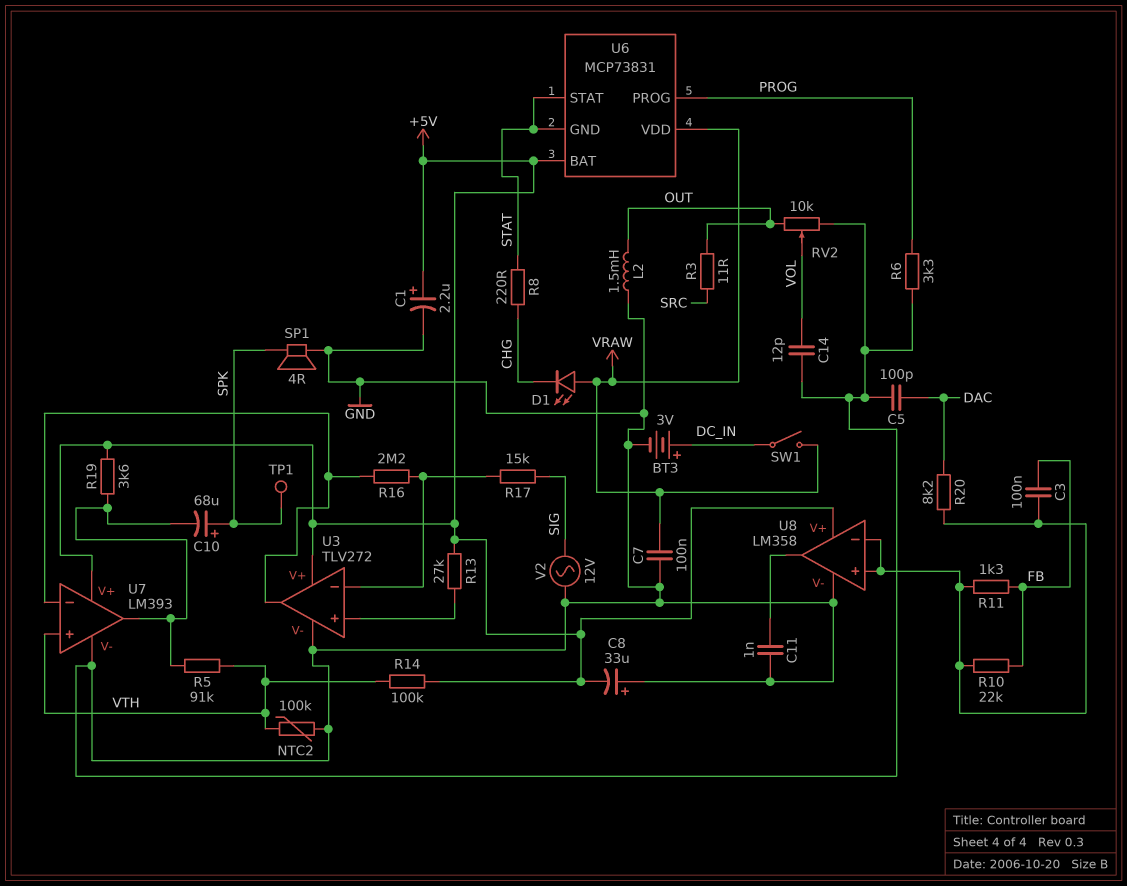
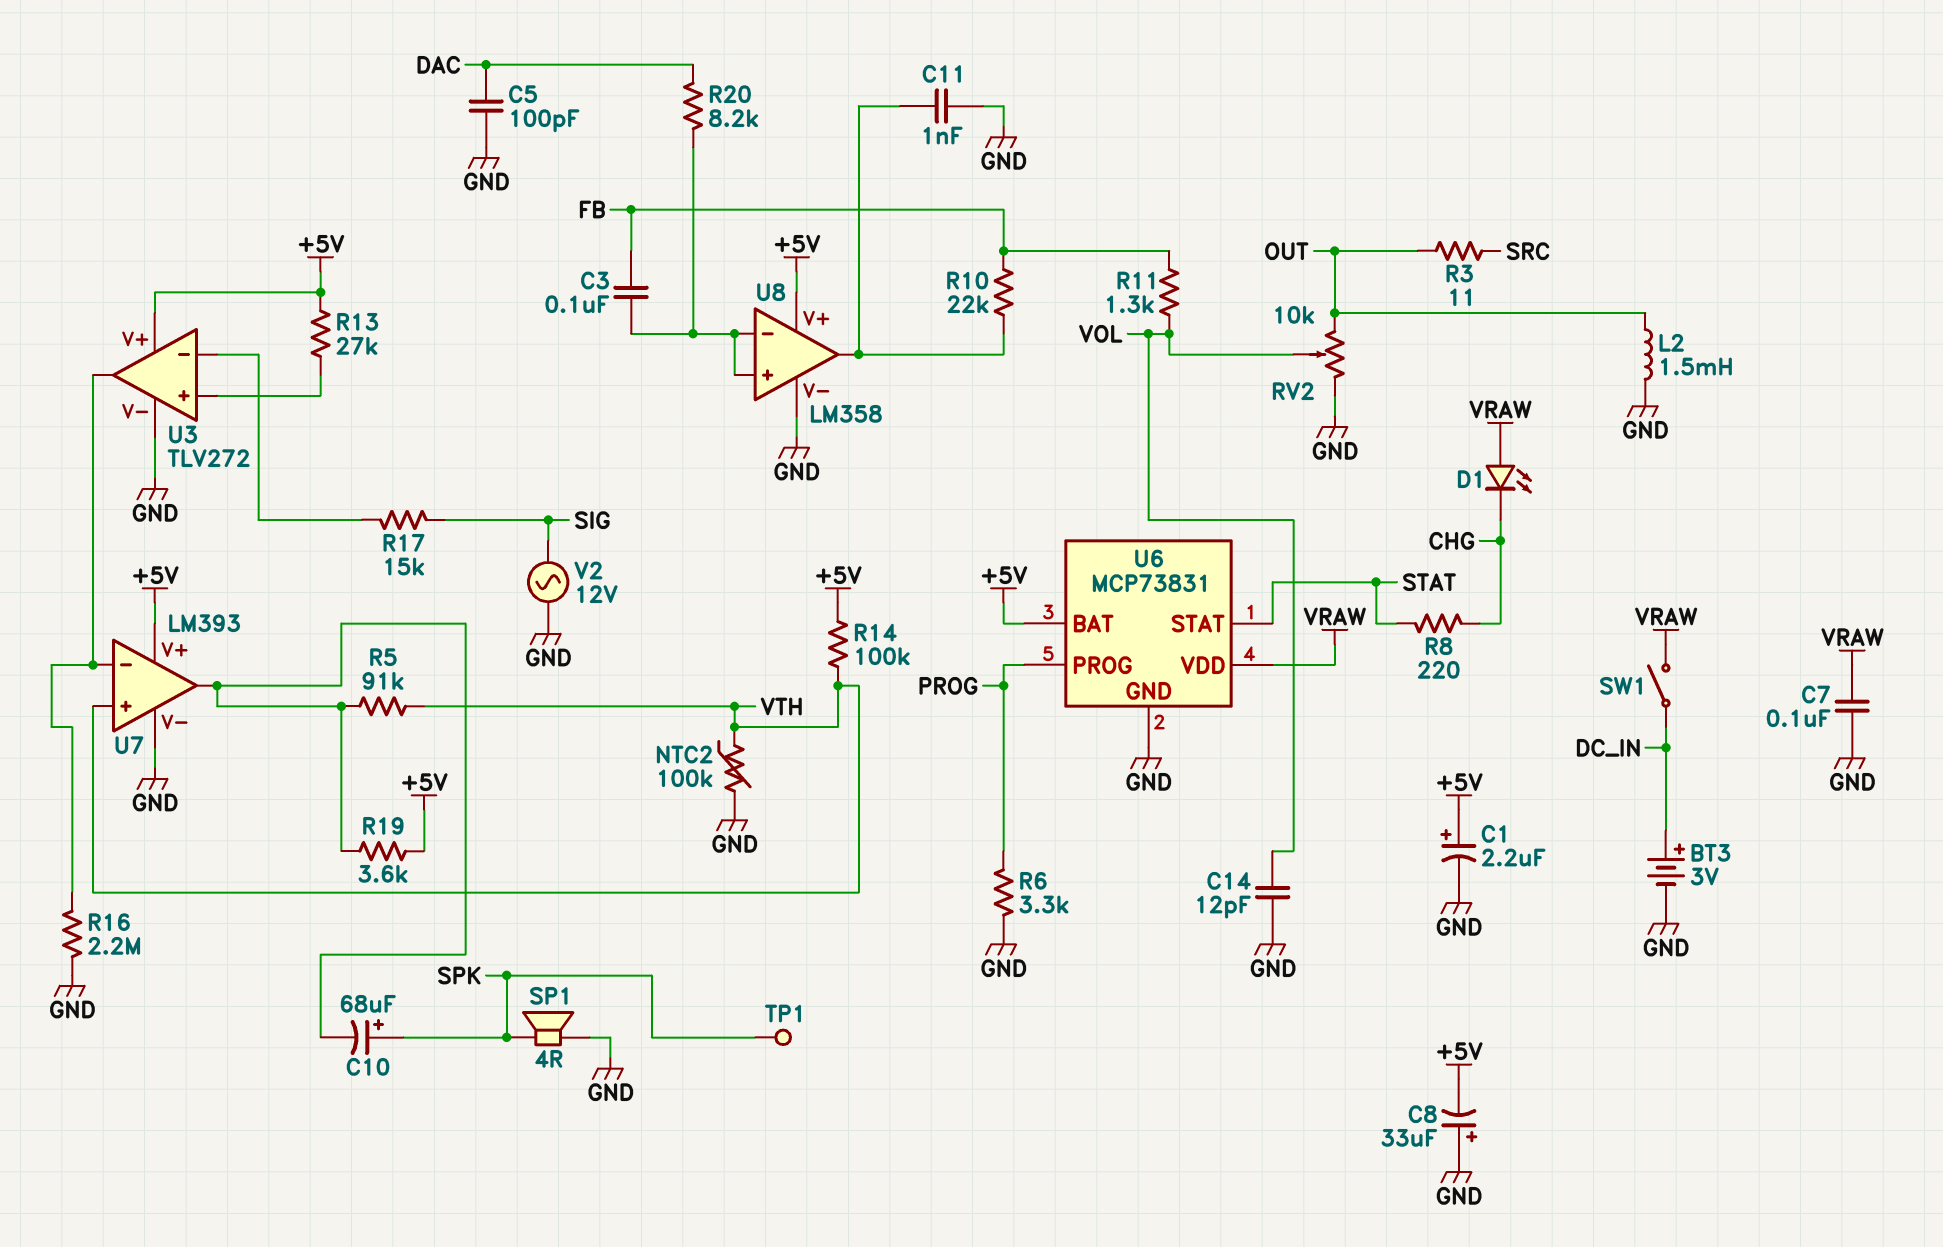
R10: 22k (FB, U8/in+) -> 22k (FB, U8/out)
R11: 1.3k (FB, U8/in+) -> 1.3k (FB, VOL)
R16: 2.2M (U3/in-, U3/out) -> 2.2M (GND, U3/out)
U6 pin GND: STAT -> GND

